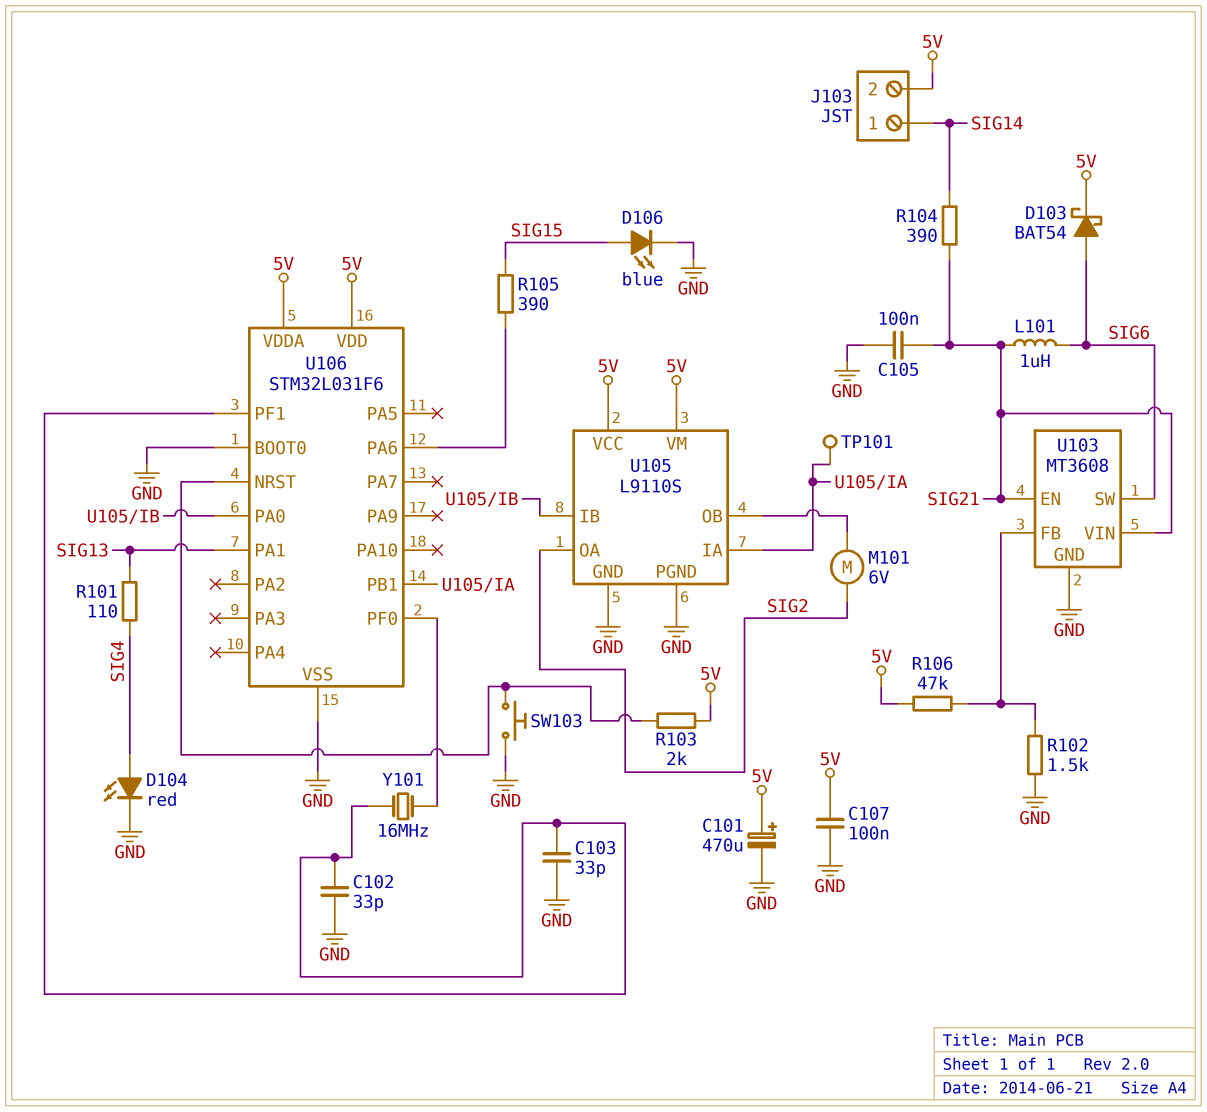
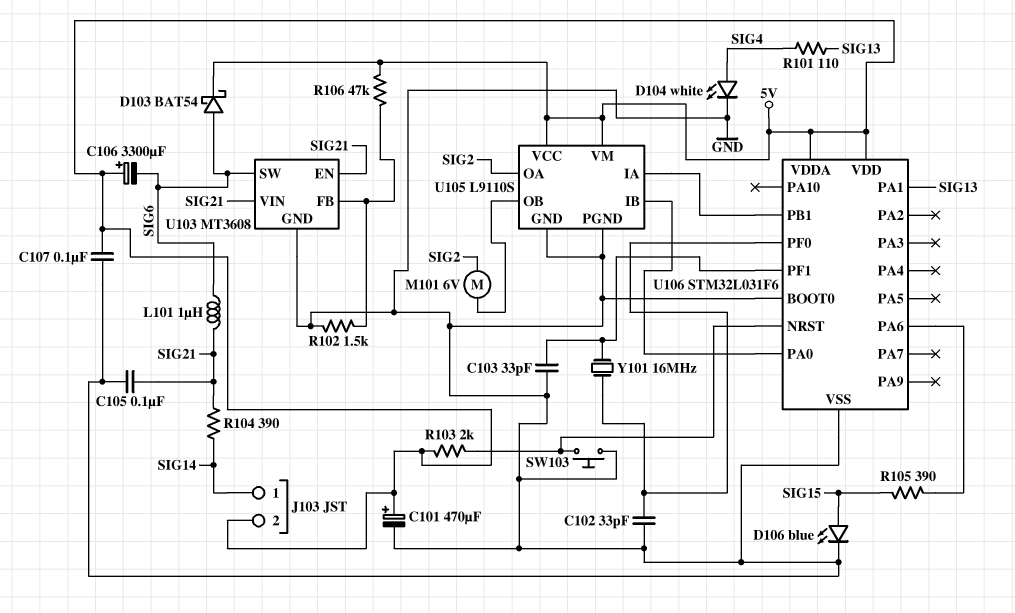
C102: 33pF (GND, U106/PF1) -> 33pF (GND, U106/PF0)
C106: none -> 3300uF (plus 5V, minus SIG6)
D104: LED red (A SIG4, K GND) -> LED white (A SIG4, K GND)
TP101: test point (U105/IA) -> none

